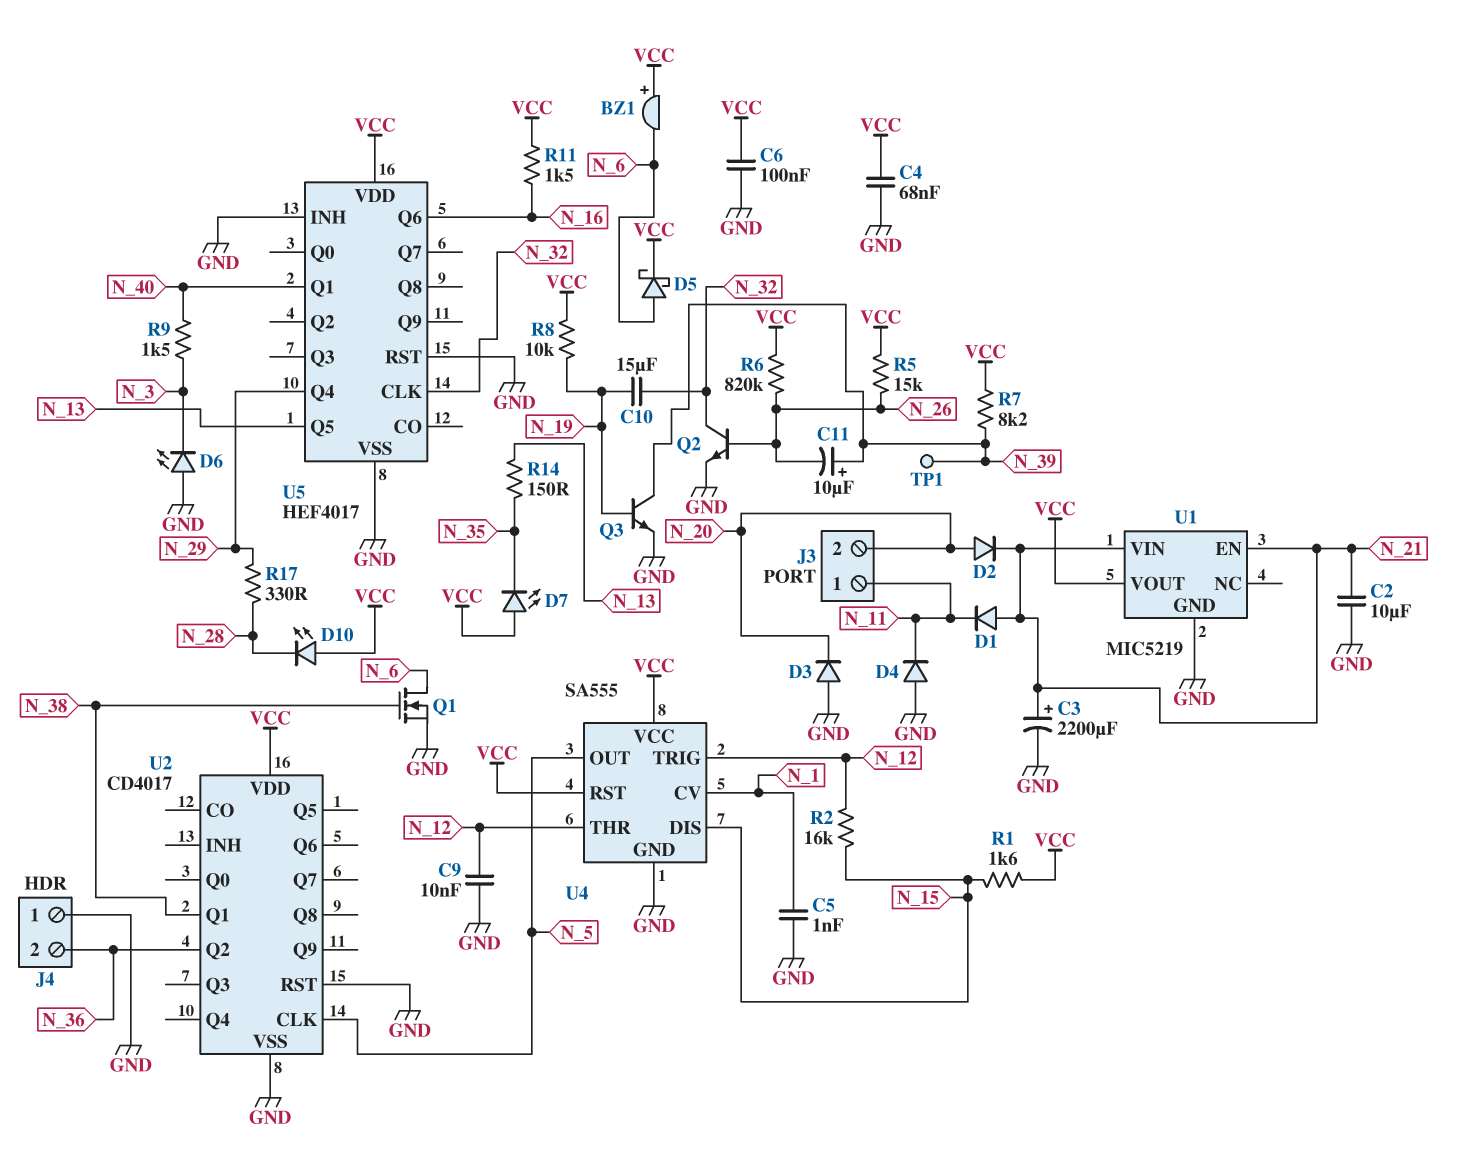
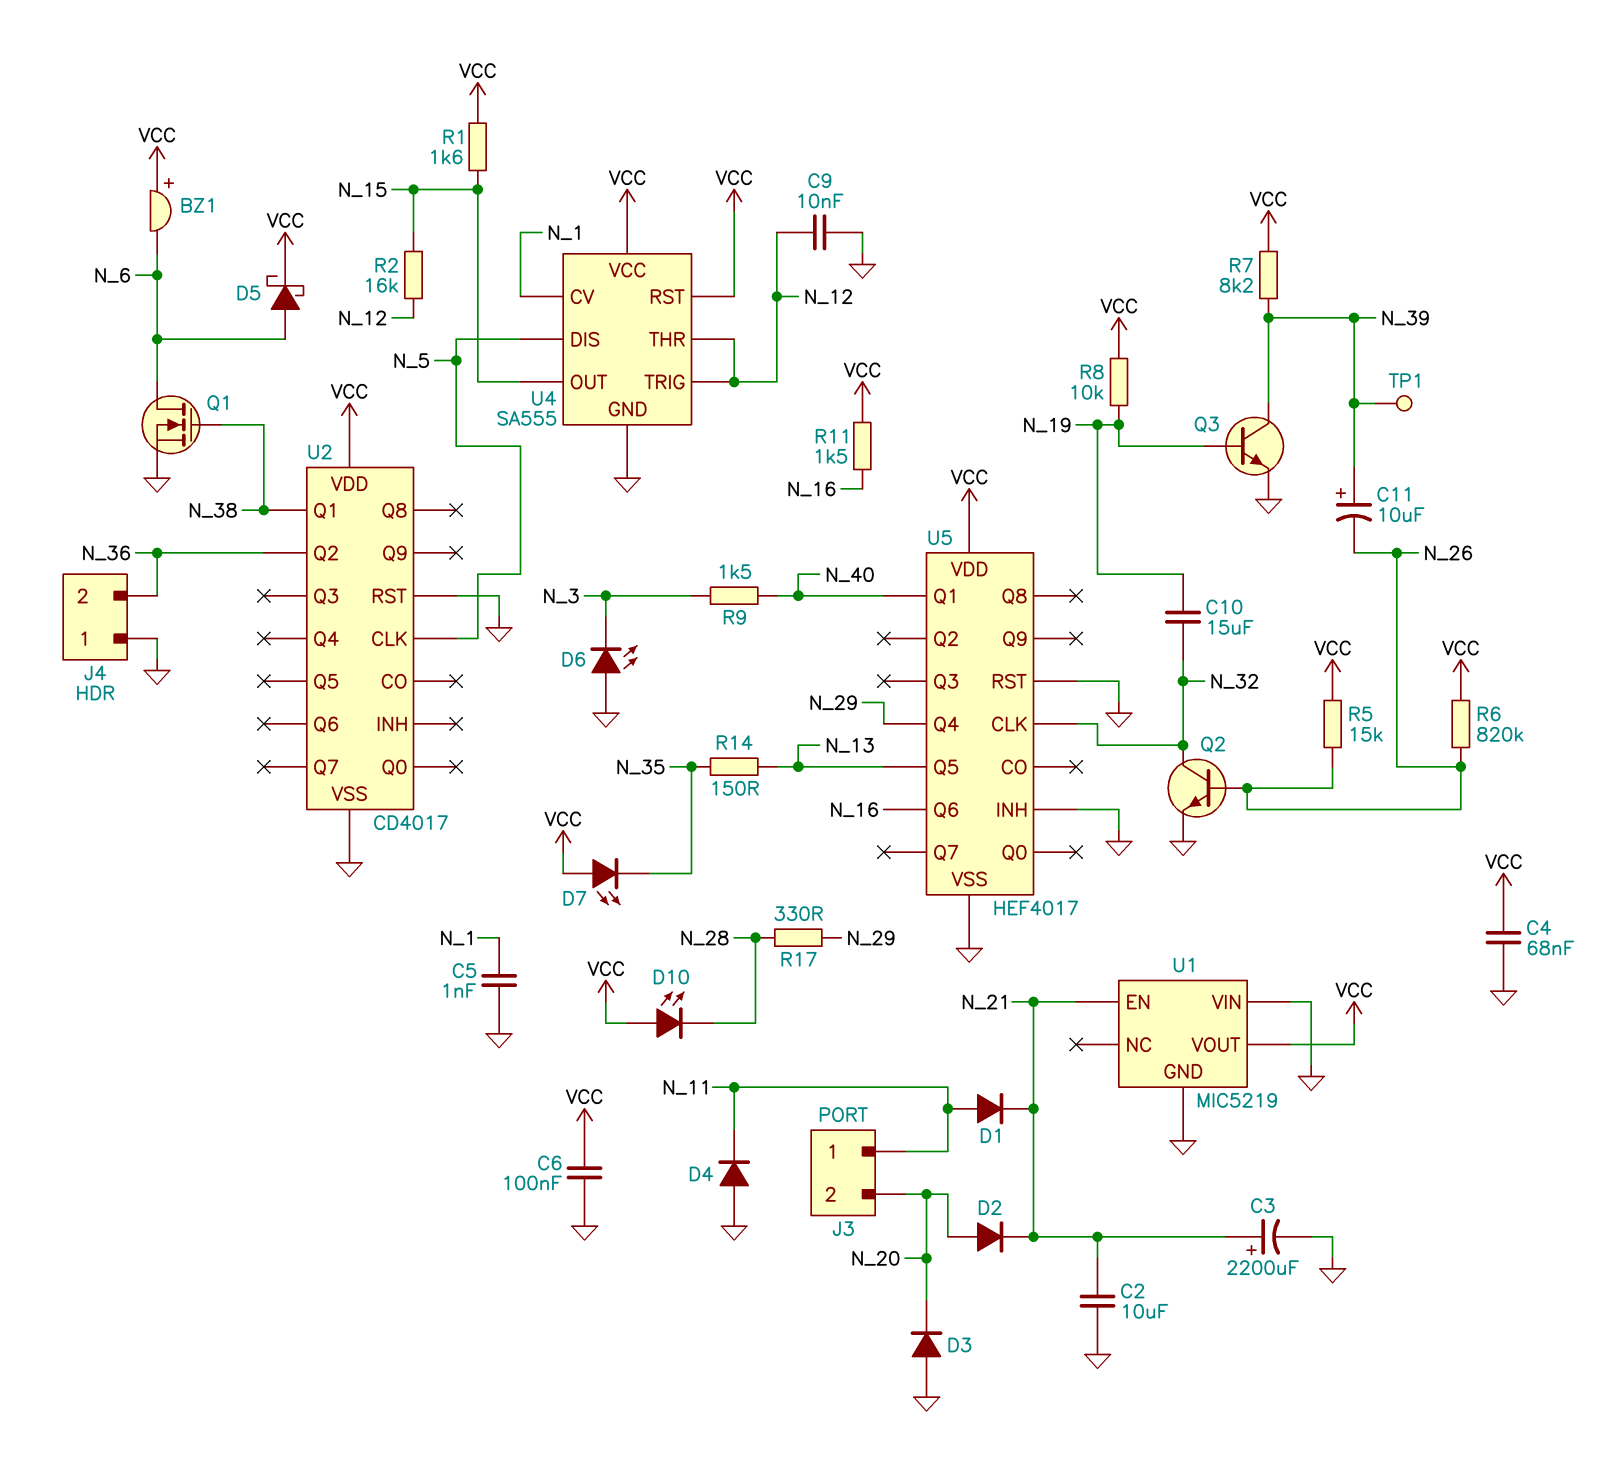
D1: diode (A N_21, K N_11) -> diode (A N_11, K N_21)
U1 pin VIN: N_21 -> GND
U4 pin DIS: N_15 -> N_5
U4 pin OUT: N_5 -> N_15

